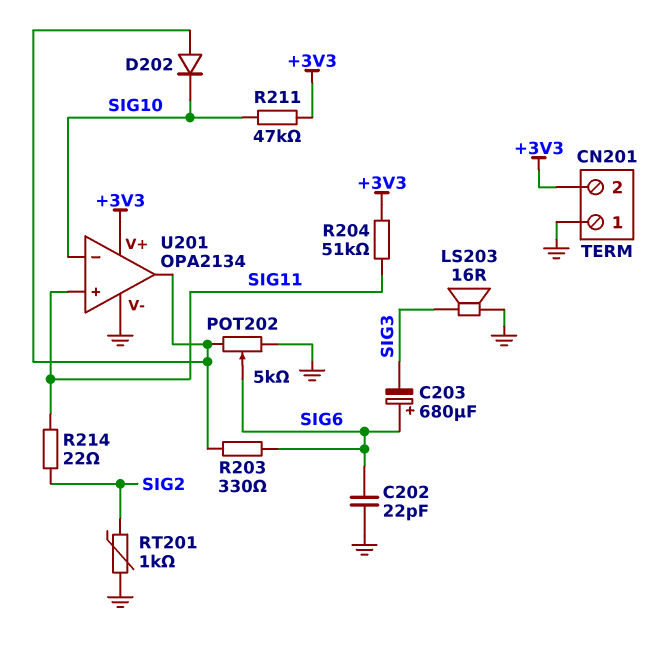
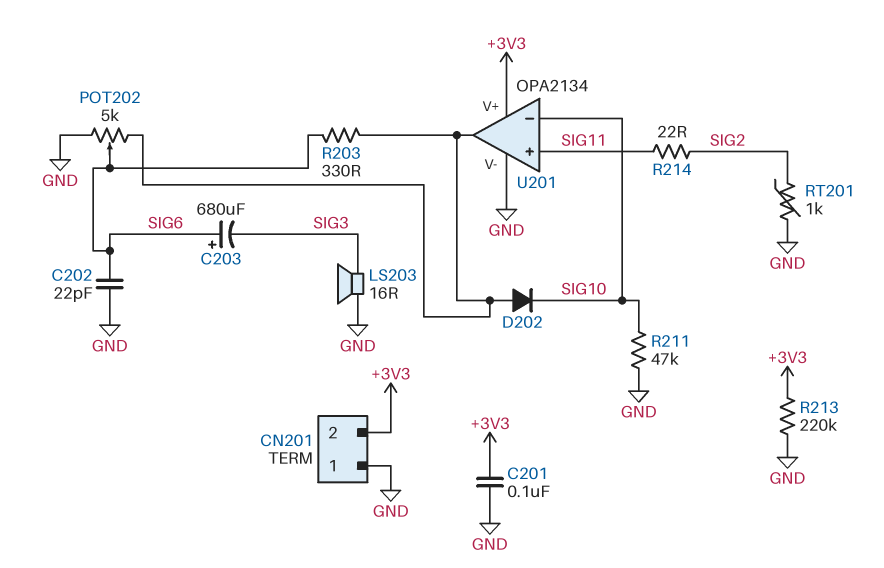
C201: none -> 100nF (+3V3, GND)
R204: 51k (+3V3, SIG11) -> none
R211: 47k (+3V3, SIG10) -> 47k (GND, SIG10)
R213: none -> 220k (+3V3, GND)

